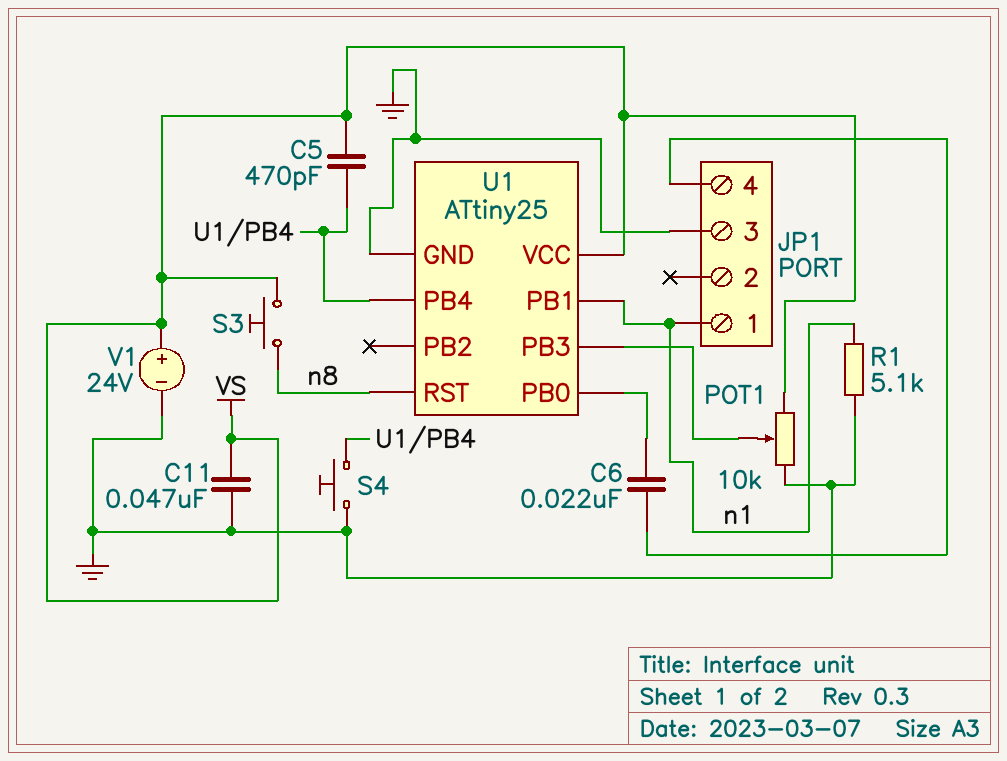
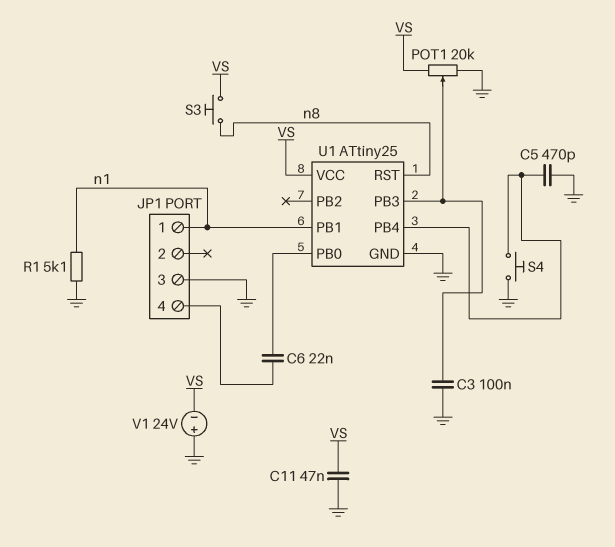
C3: none -> 100nF (GND, U1/PB3)
C5: 470pF (U1/PB4, VS) -> 470pF (GND, U1/PB4)
POT1: 10k (GND, VS, wiper U1/PB3) -> 20k (GND, VS, wiper U1/PB3)
V1: 24V (plus VS, minus GND) -> 24V (plus GND, minus VS)

